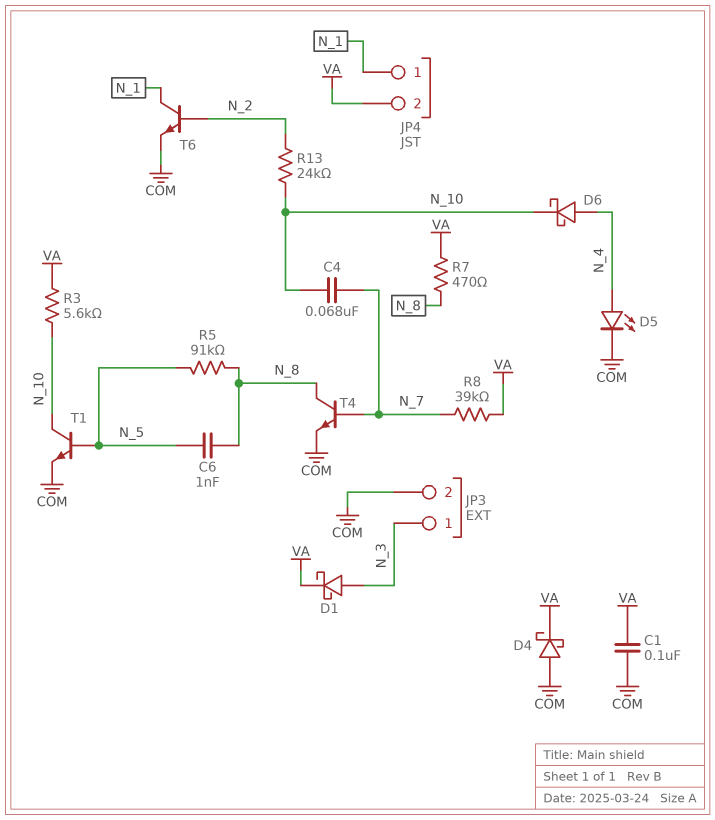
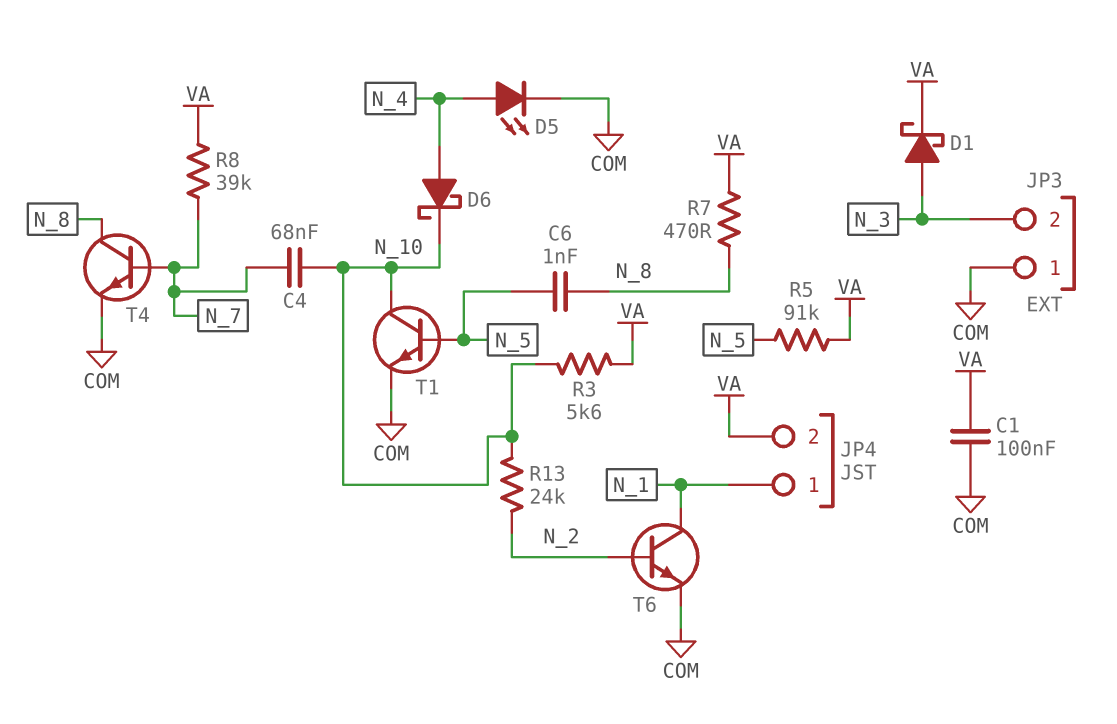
D4: schottky (A COM, K VA) -> none
JP3 pin 1: N_3 -> COM
JP3 pin 2: COM -> N_3
R5: 91k (N_5, N_8) -> 91k (N_5, VA)

